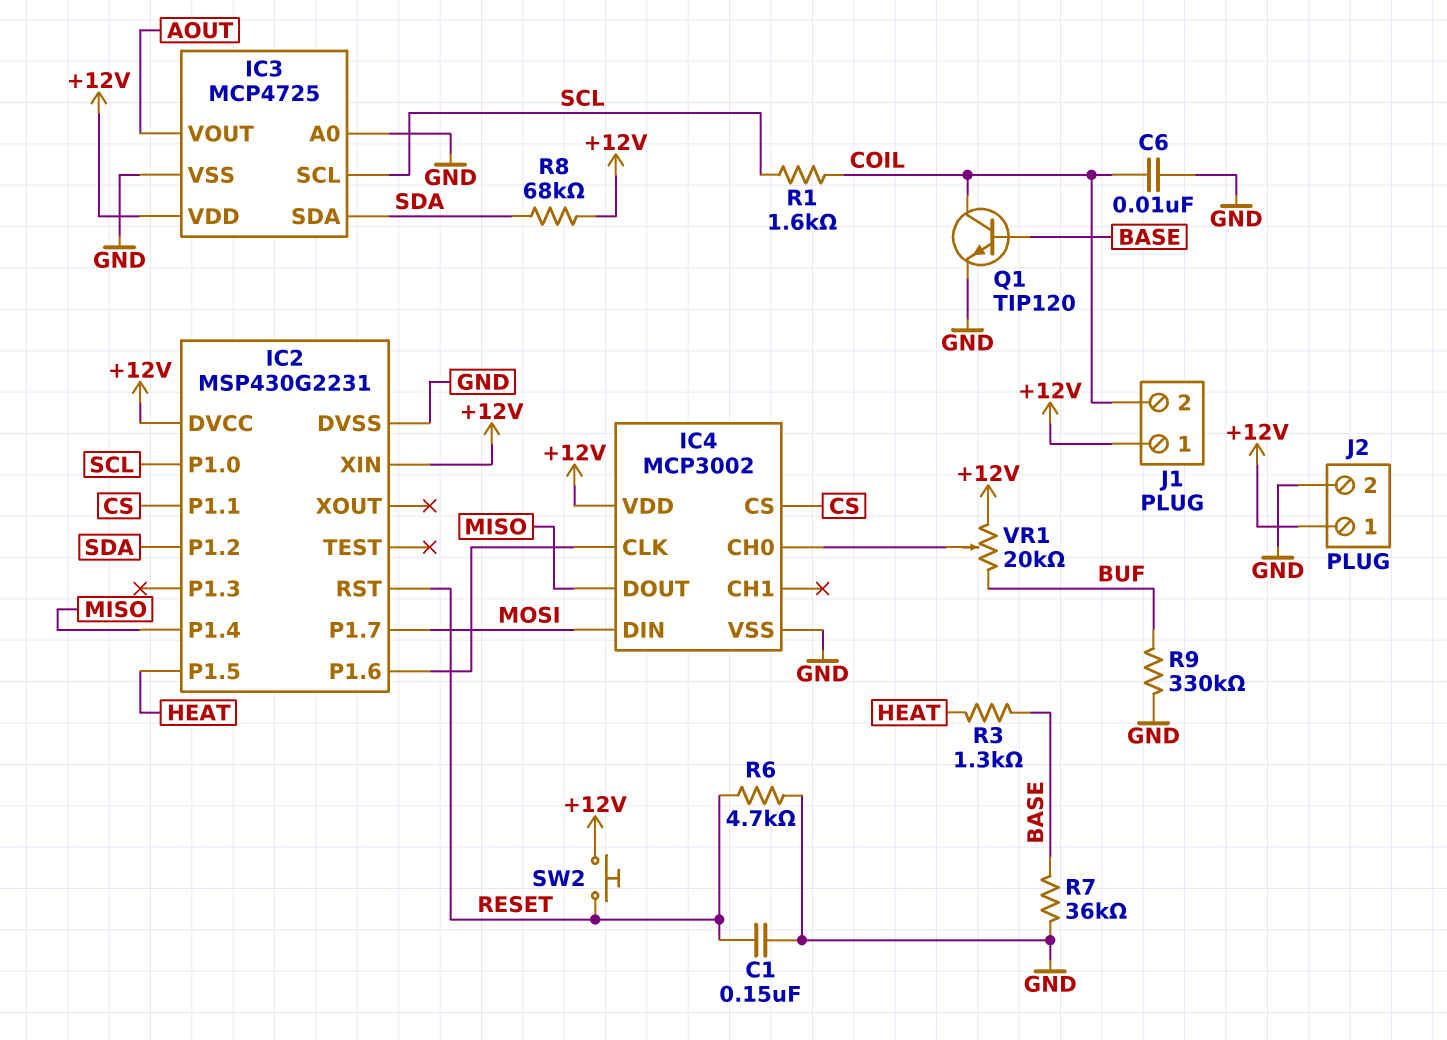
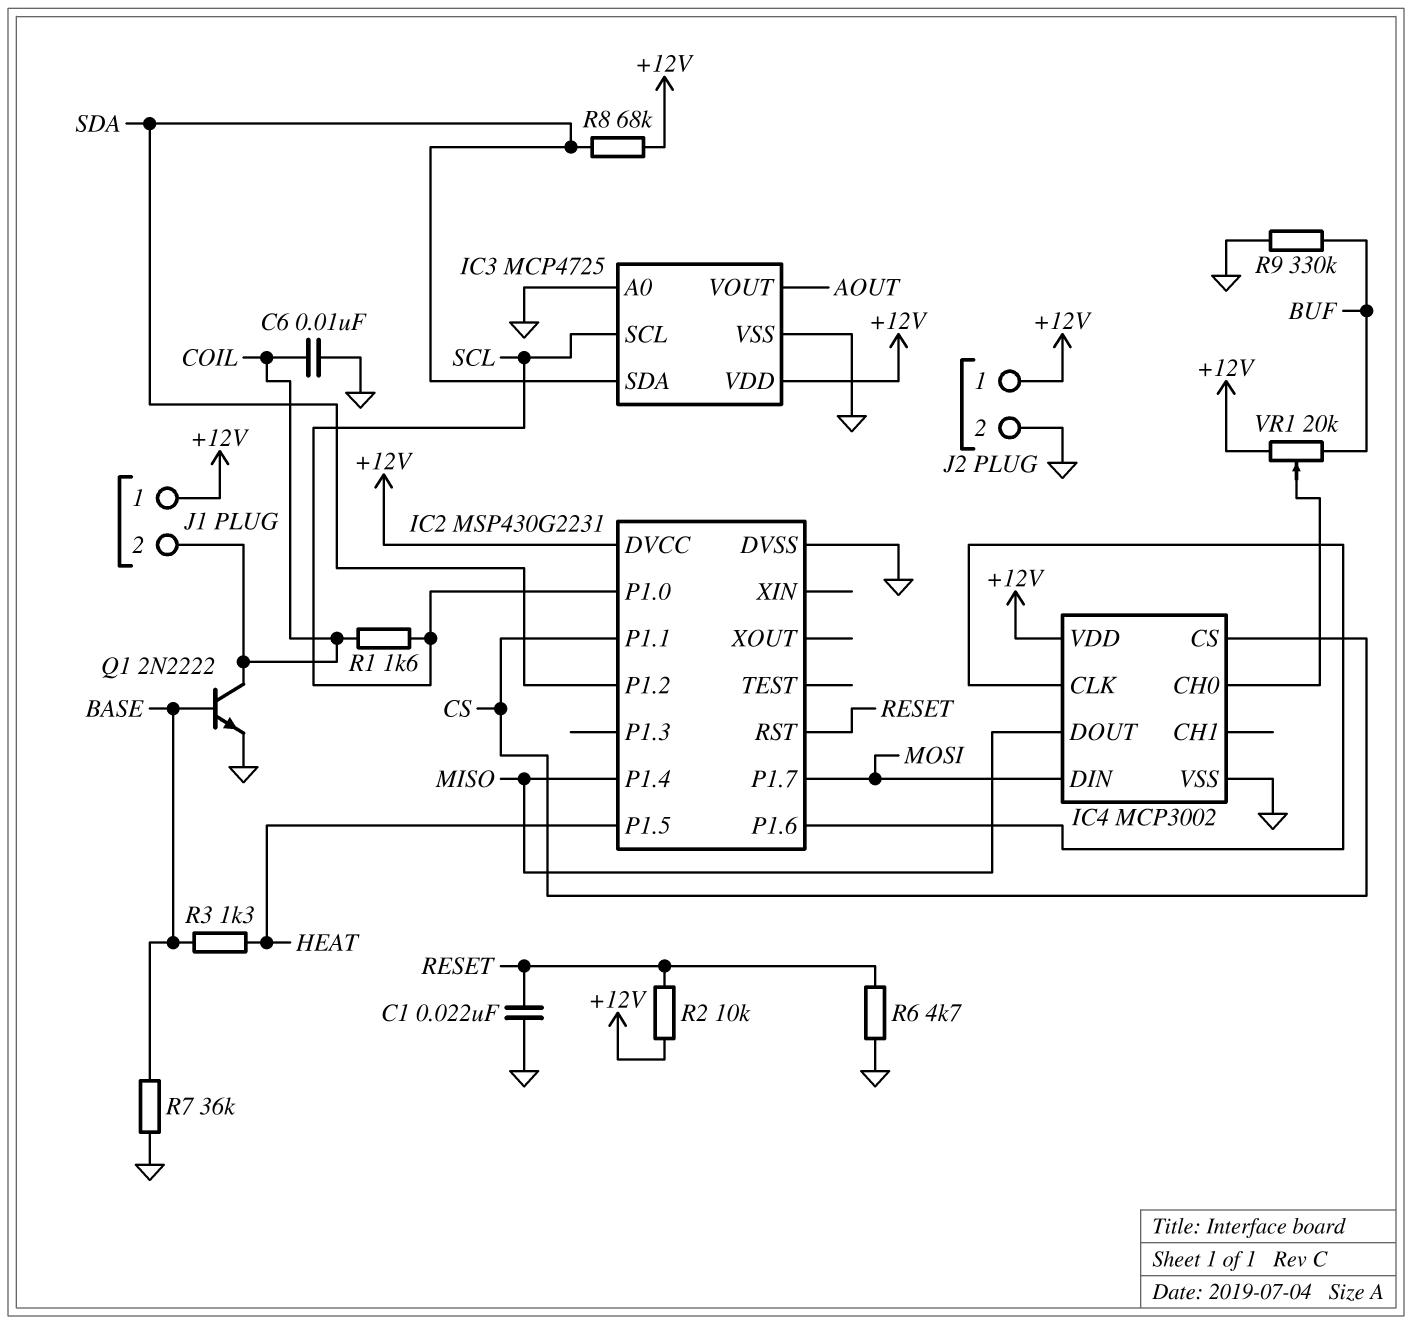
C1: 150nF (GND, RESET) -> 22nF (GND, RESET)
IC2 pin XIN: +12V -> none
Q1: NPN TIP120 (B BASE, C COIL, E GND) -> NPN 2N2222 (B BASE, C COIL, E GND)
R2: none -> 10k (+12V, RESET)
SW2: button (+12V, RESET) -> none

